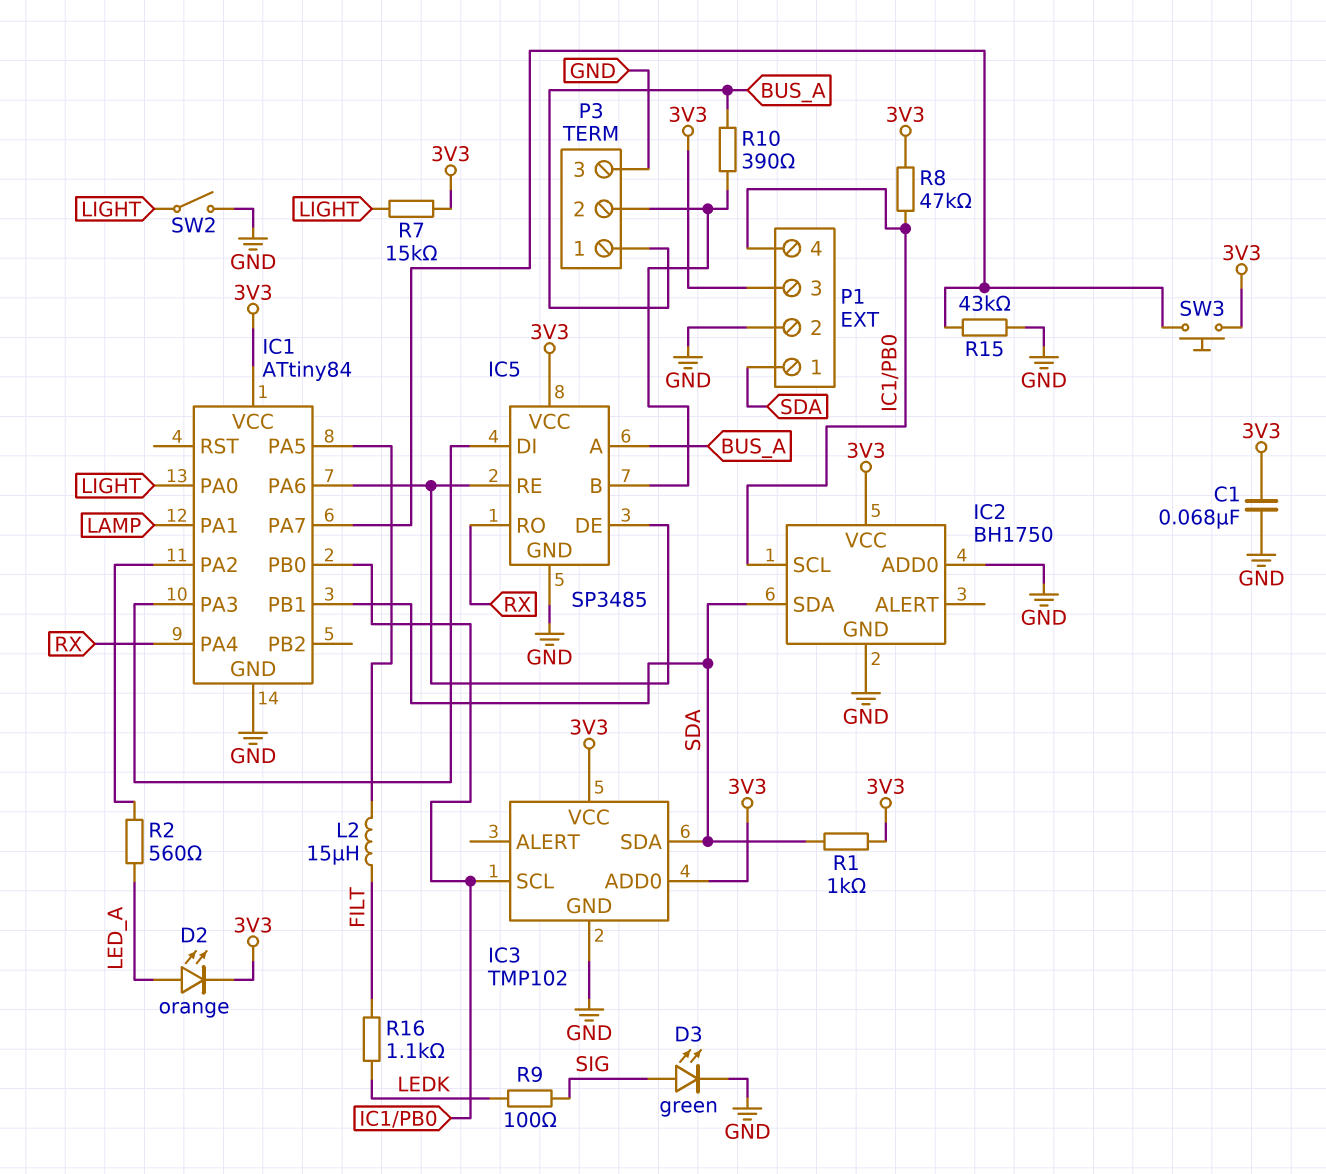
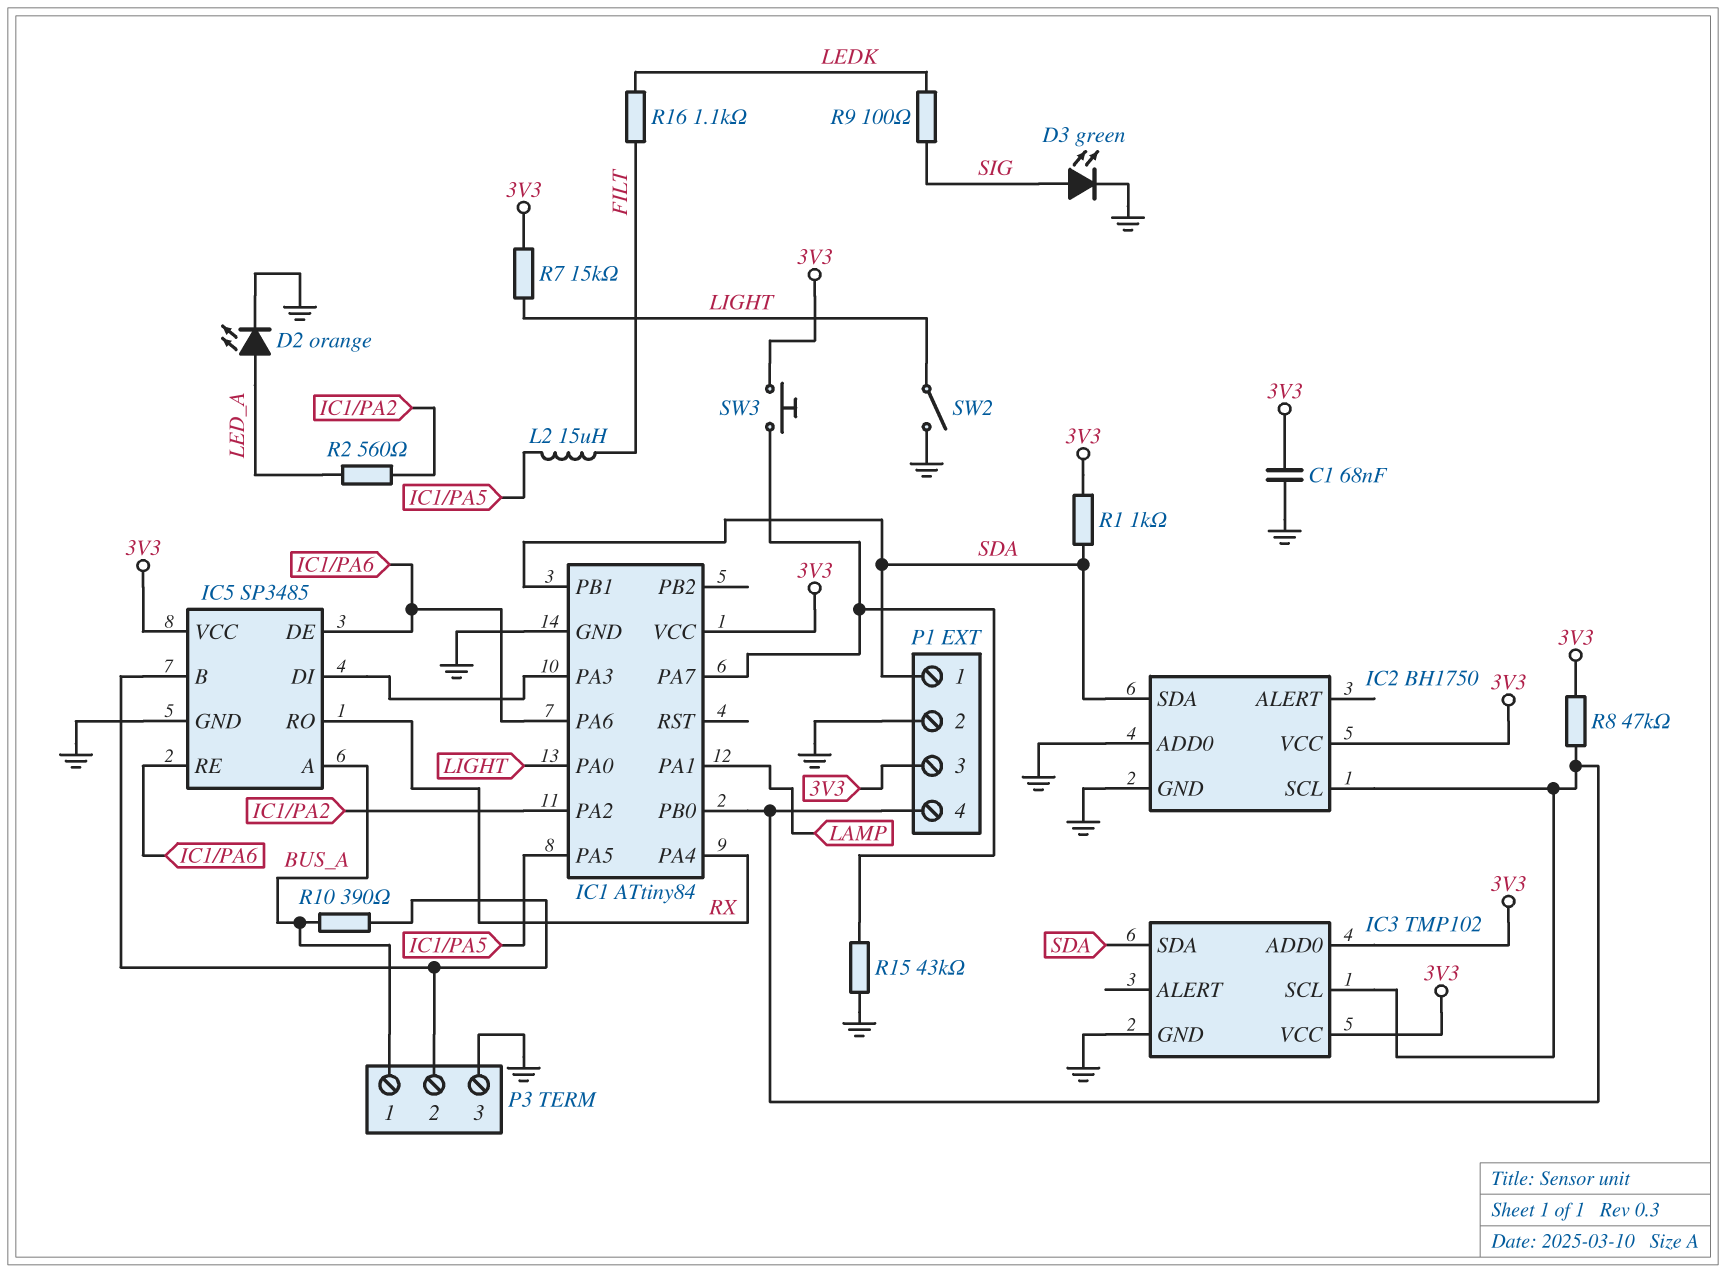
D2: LED orange (A LED_A, K 3V3) -> LED orange (A LED_A, K GND)

